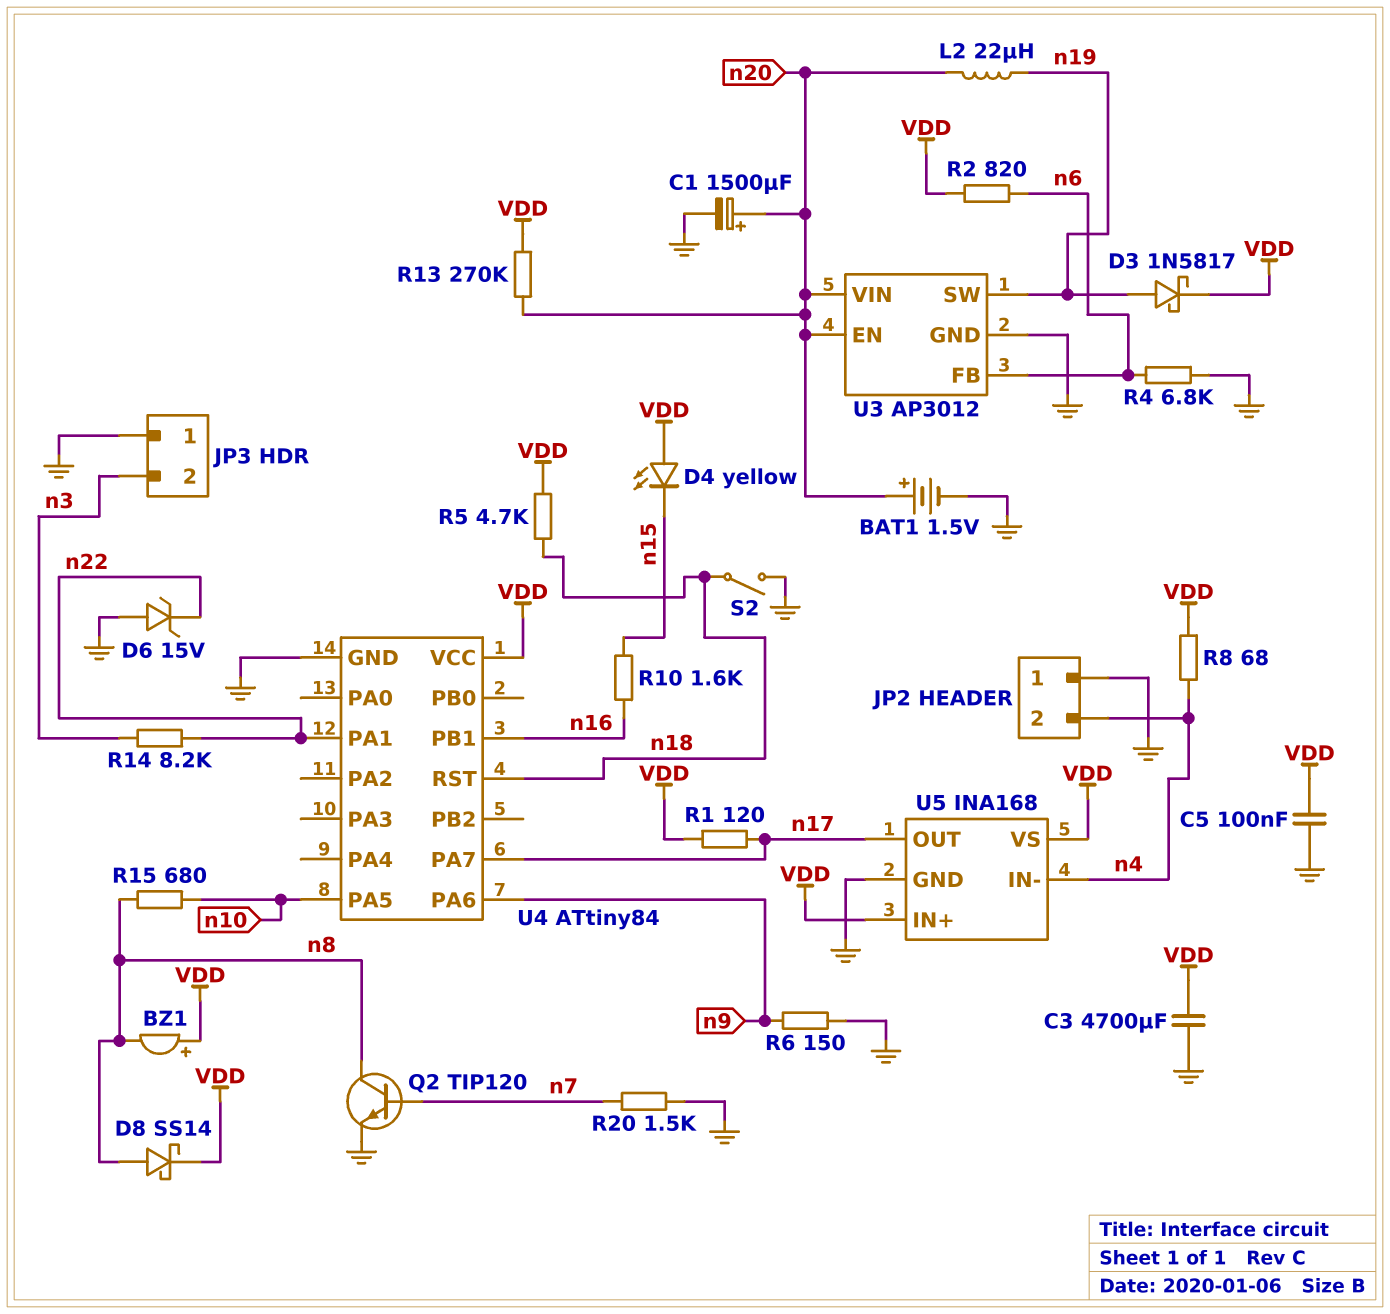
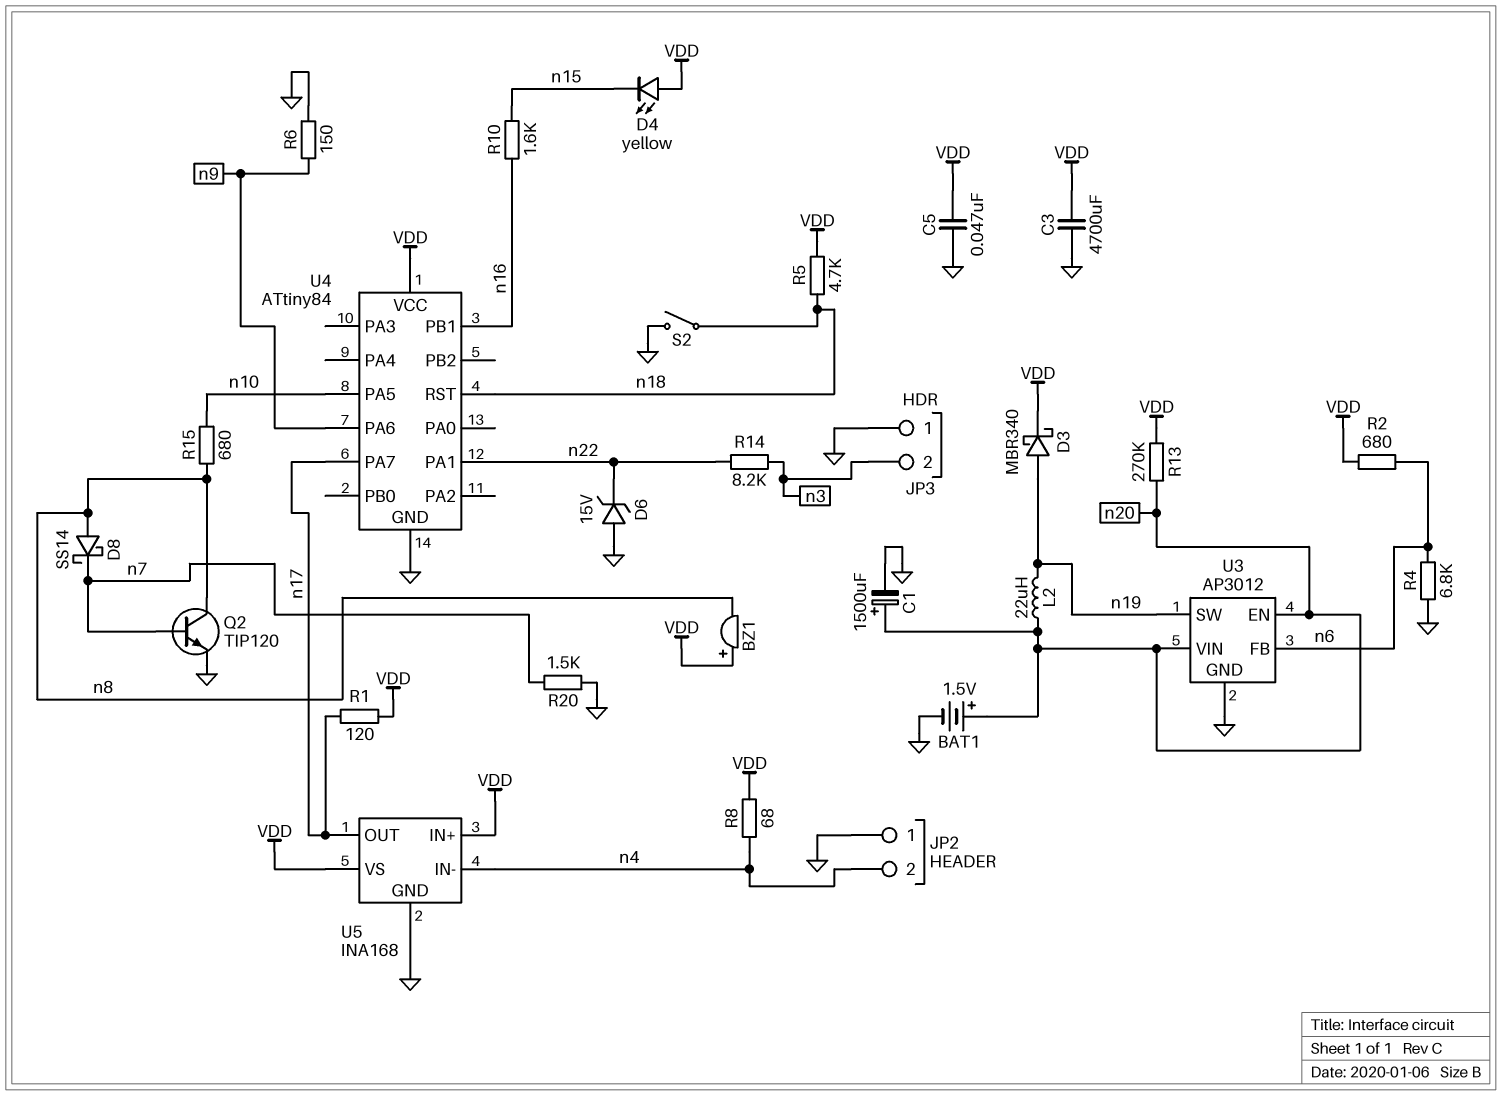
C5: 100nF (GND, VDD) -> 47nF (GND, VDD)
D3: schottky 1N5817 (A n19, K VDD) -> schottky MBR340 (A n19, K VDD)
D8: schottky SS14 (A n8, K VDD) -> schottky SS14 (A n8, K n7)
R2: 820 (VDD, n6) -> 680 (VDD, n6)

